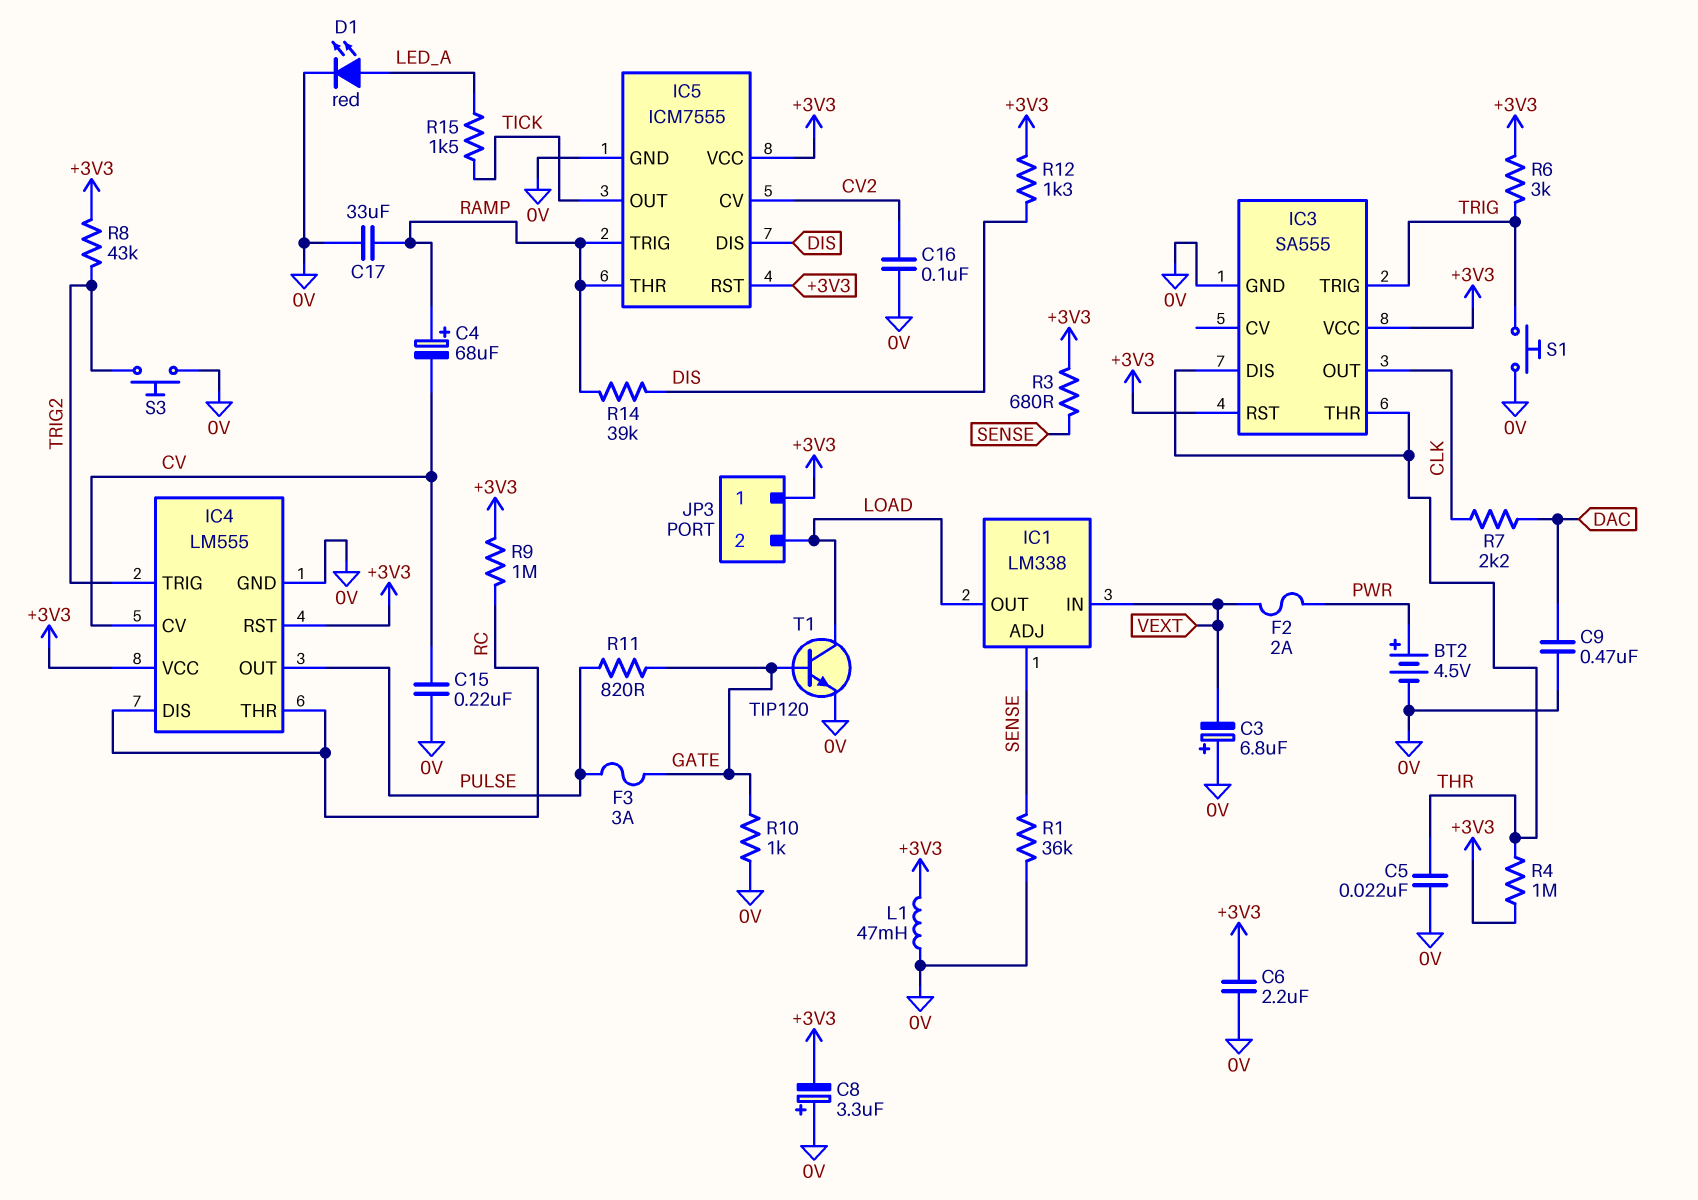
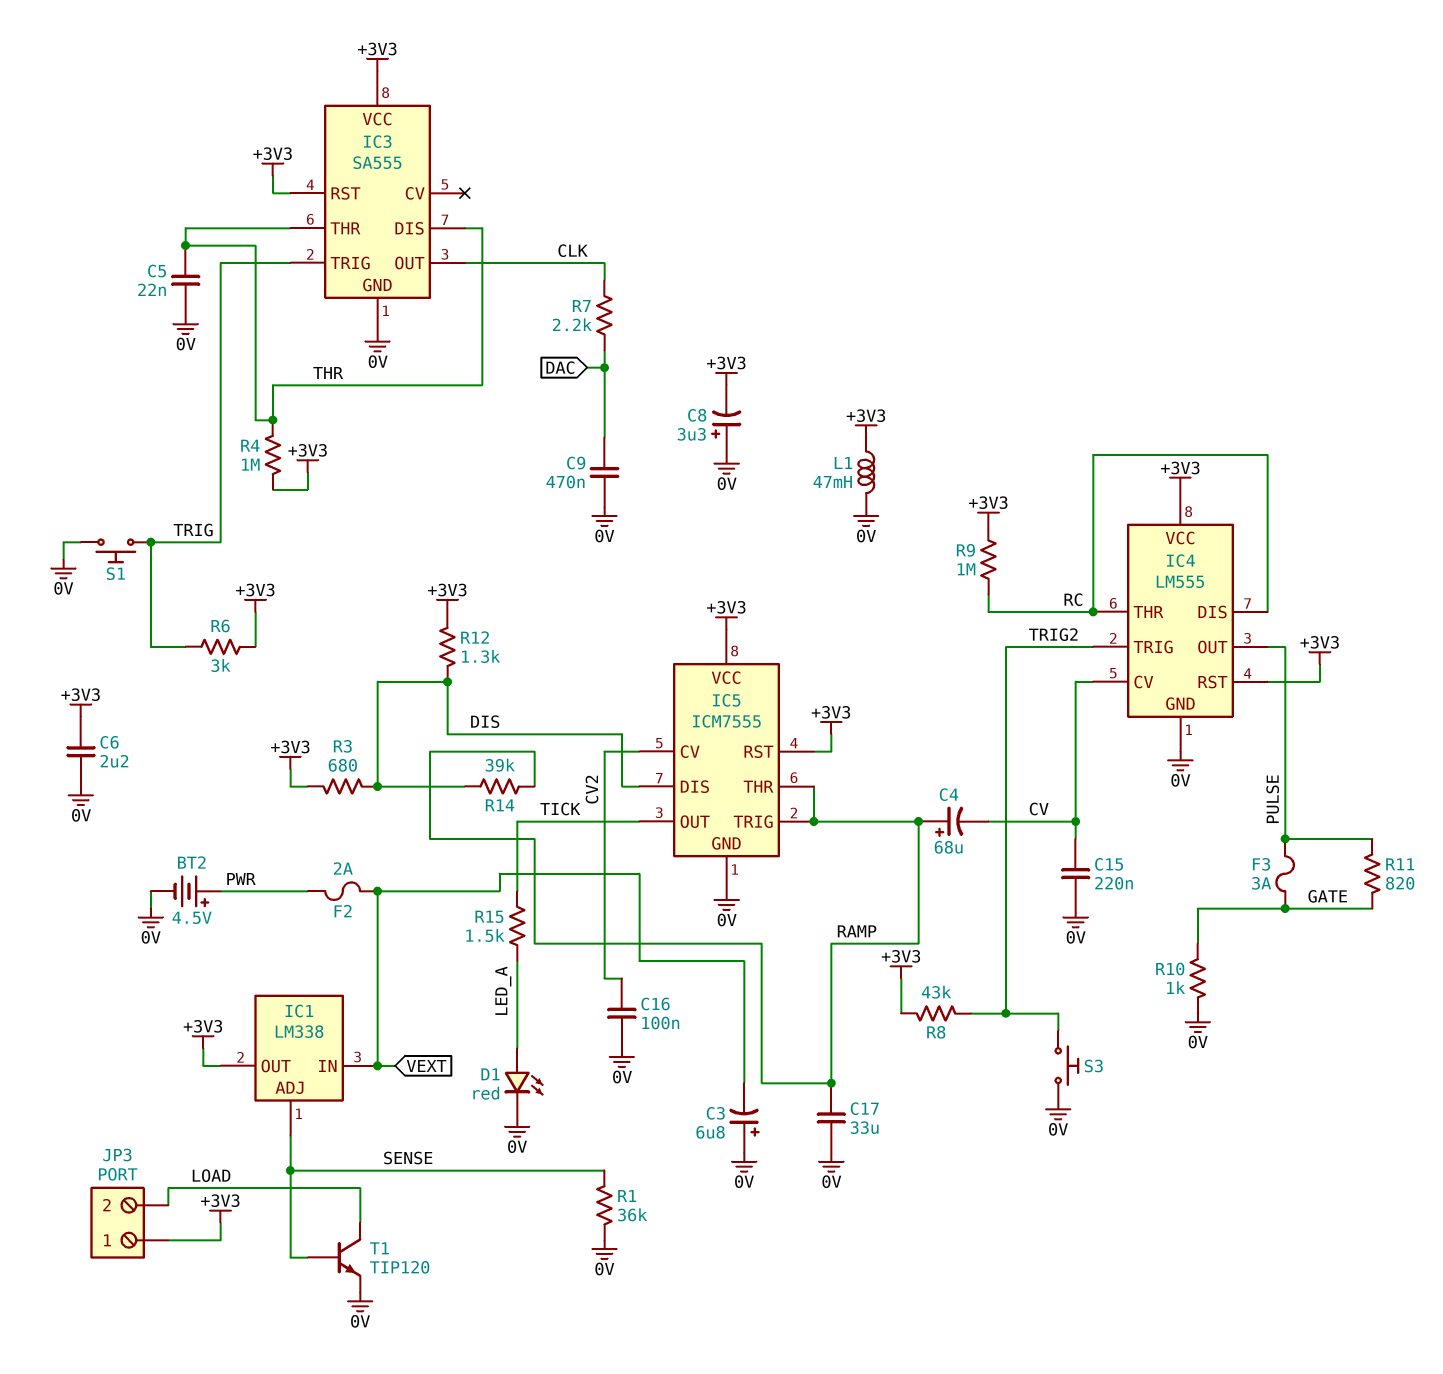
IC1 pin OUT: LOAD -> +3V3
R3: 680 (+3V3, SENSE) -> 680 (+3V3, DIS)
T1: NPN TIP120 (B GATE, C LOAD, E 0V) -> NPN TIP120 (B SENSE, C LOAD, E 0V)

